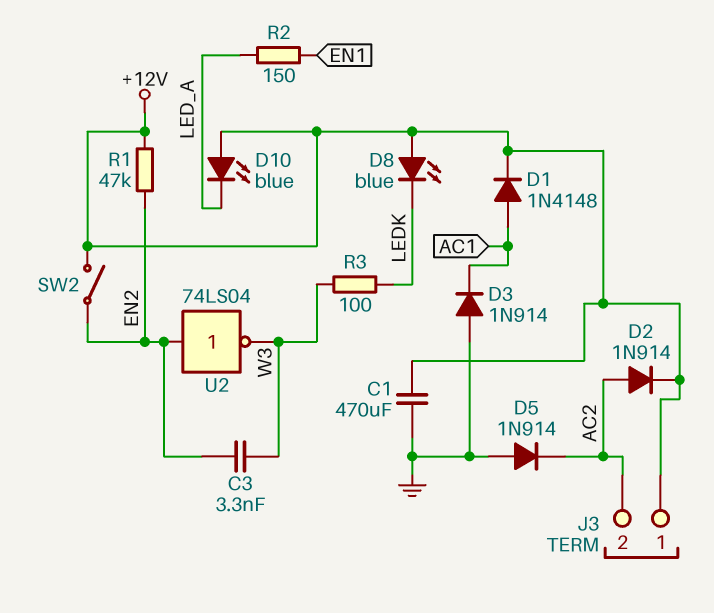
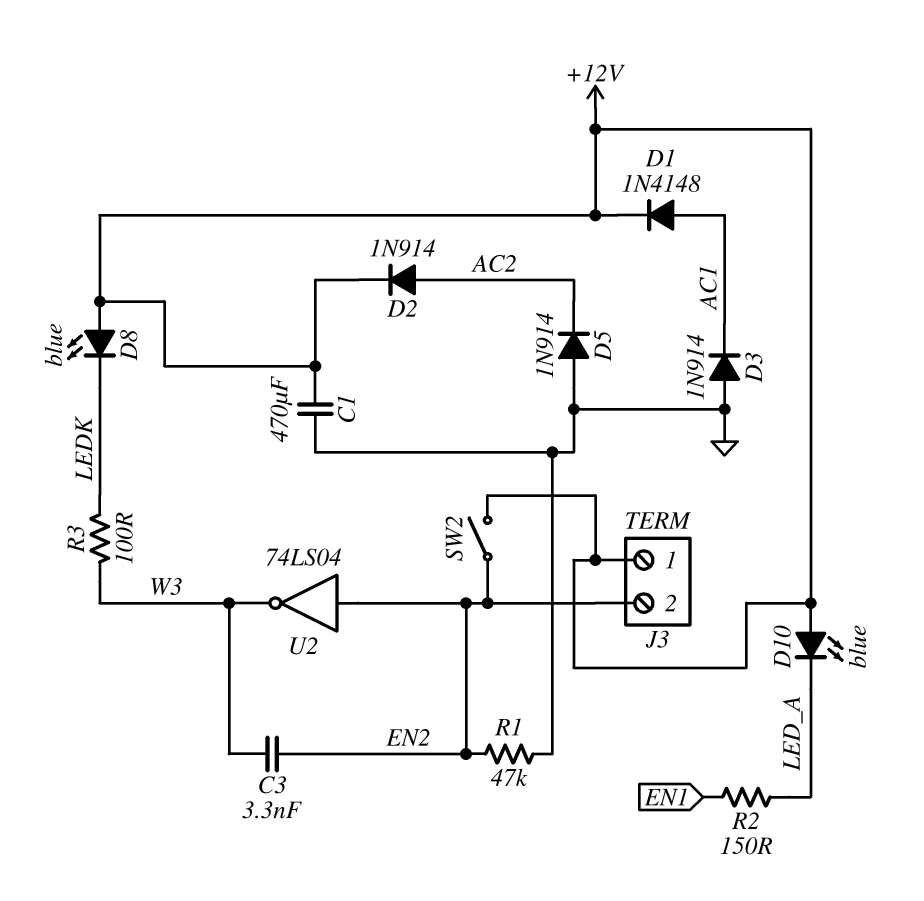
J3 pin 2: AC2 -> EN2
R1: 47k (+12V, EN2) -> 47k (EN2, GND)

